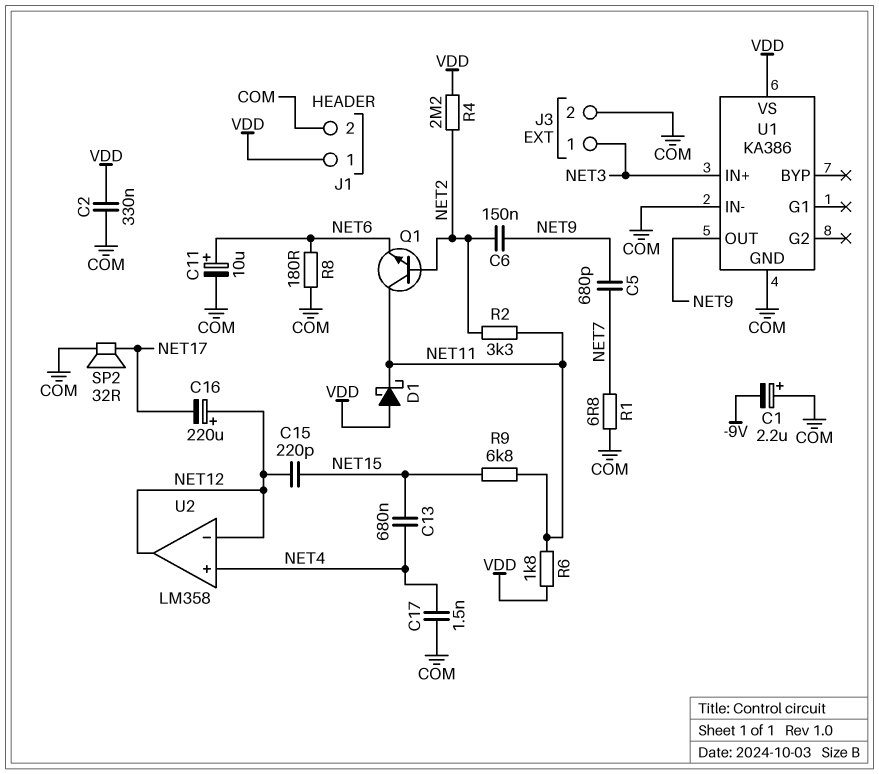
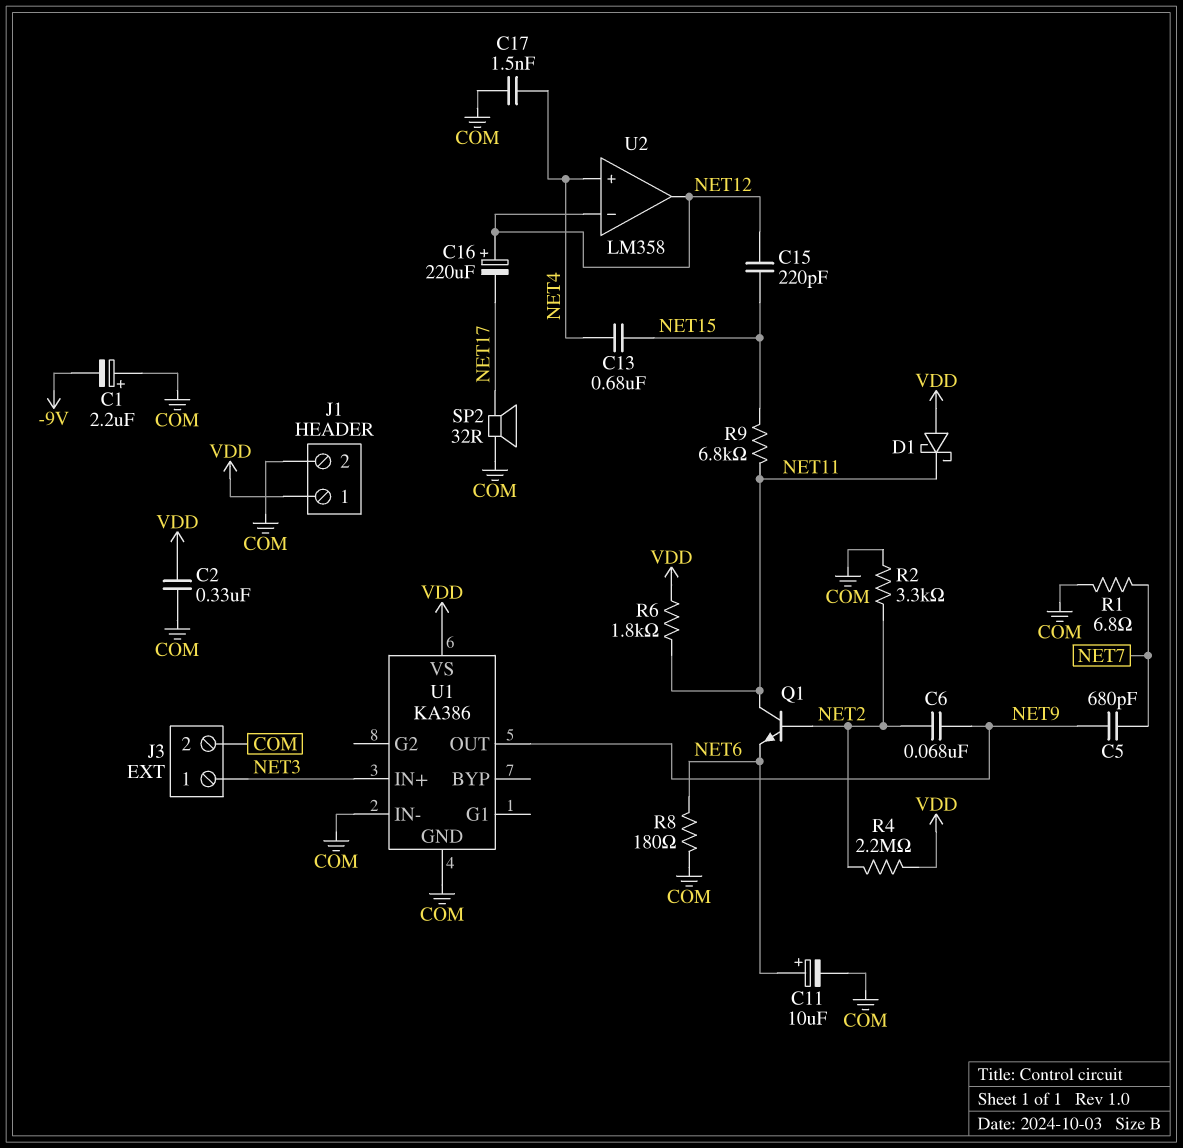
C6: 150nF (NET2, NET9) -> 68nF (NET2, NET9)
R2: 3.3k (NET2, NET11) -> 3.3k (COM, NET2)

